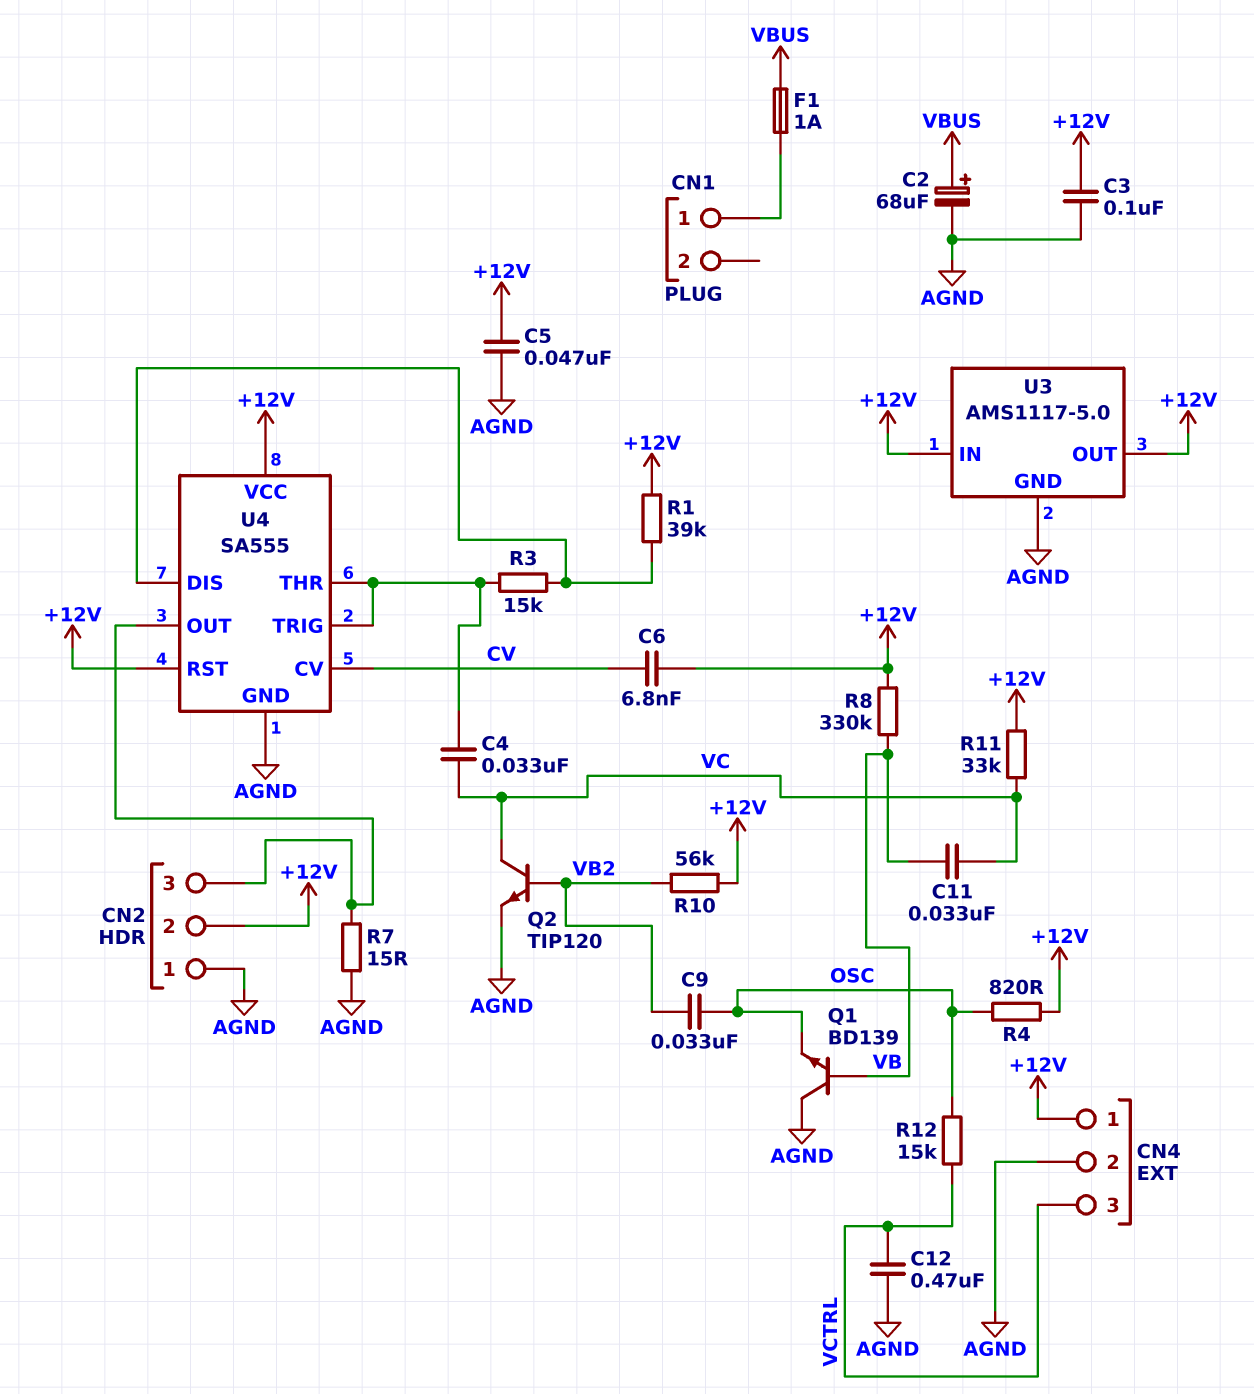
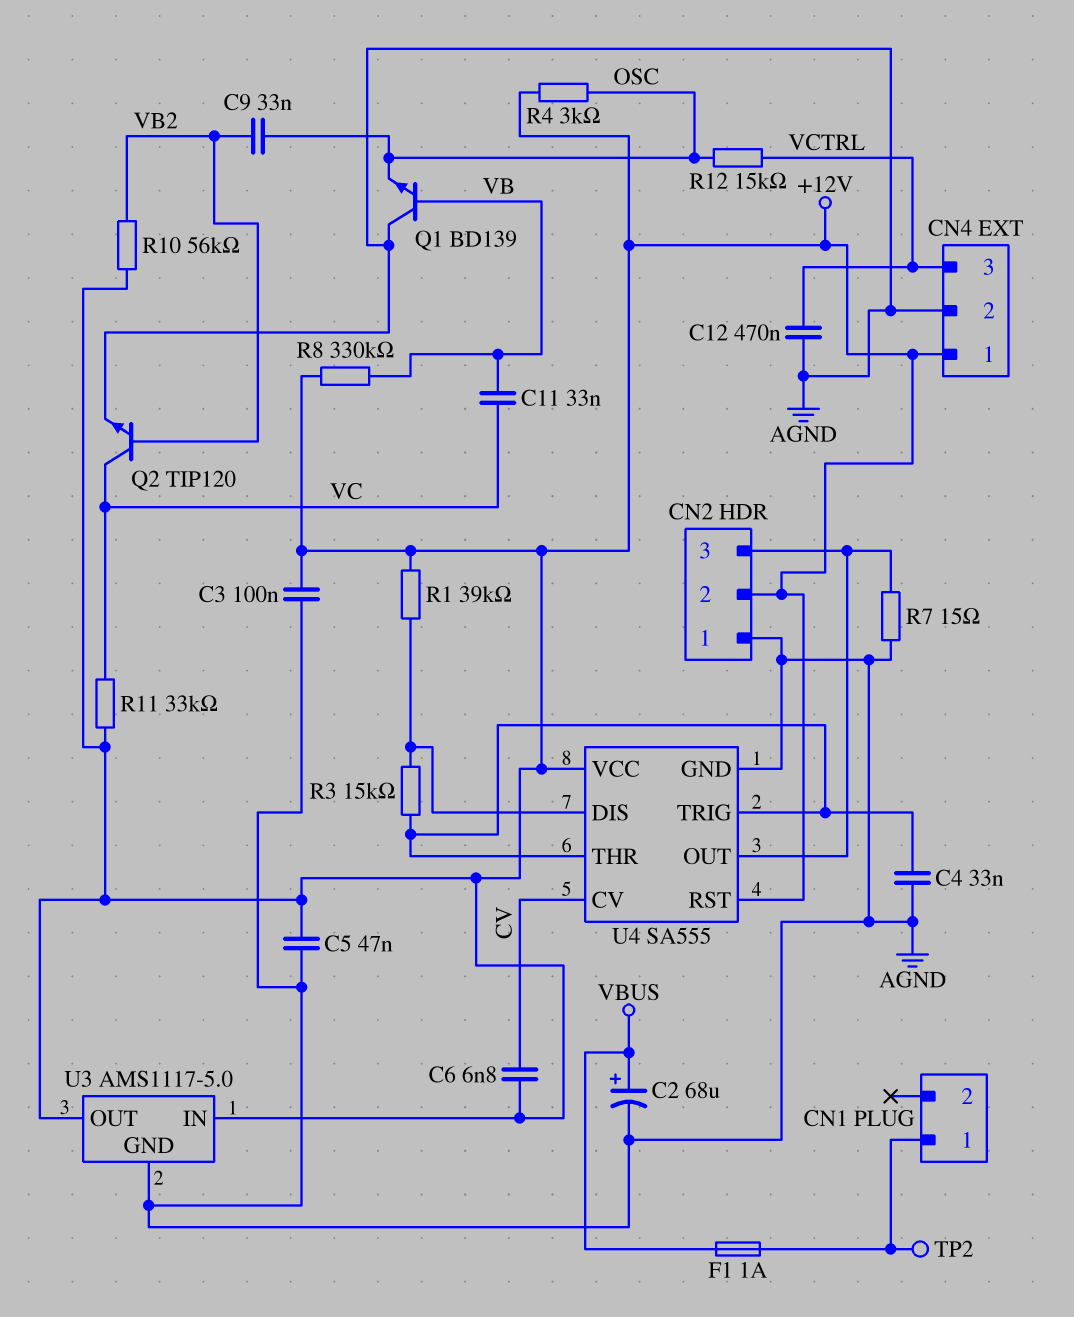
C4: 33nF (U4/THR, VC) -> 33nF (AGND, U4/THR)
R4: 820 (+12V, OSC) -> 3k (+12V, OSC)
TP2: none -> test point (CN1/1)

